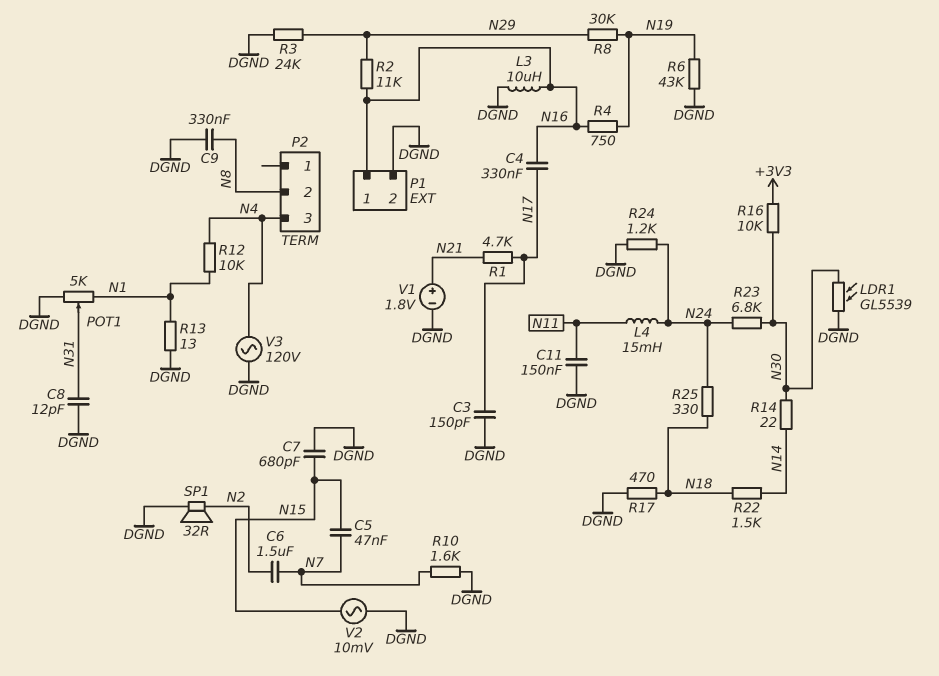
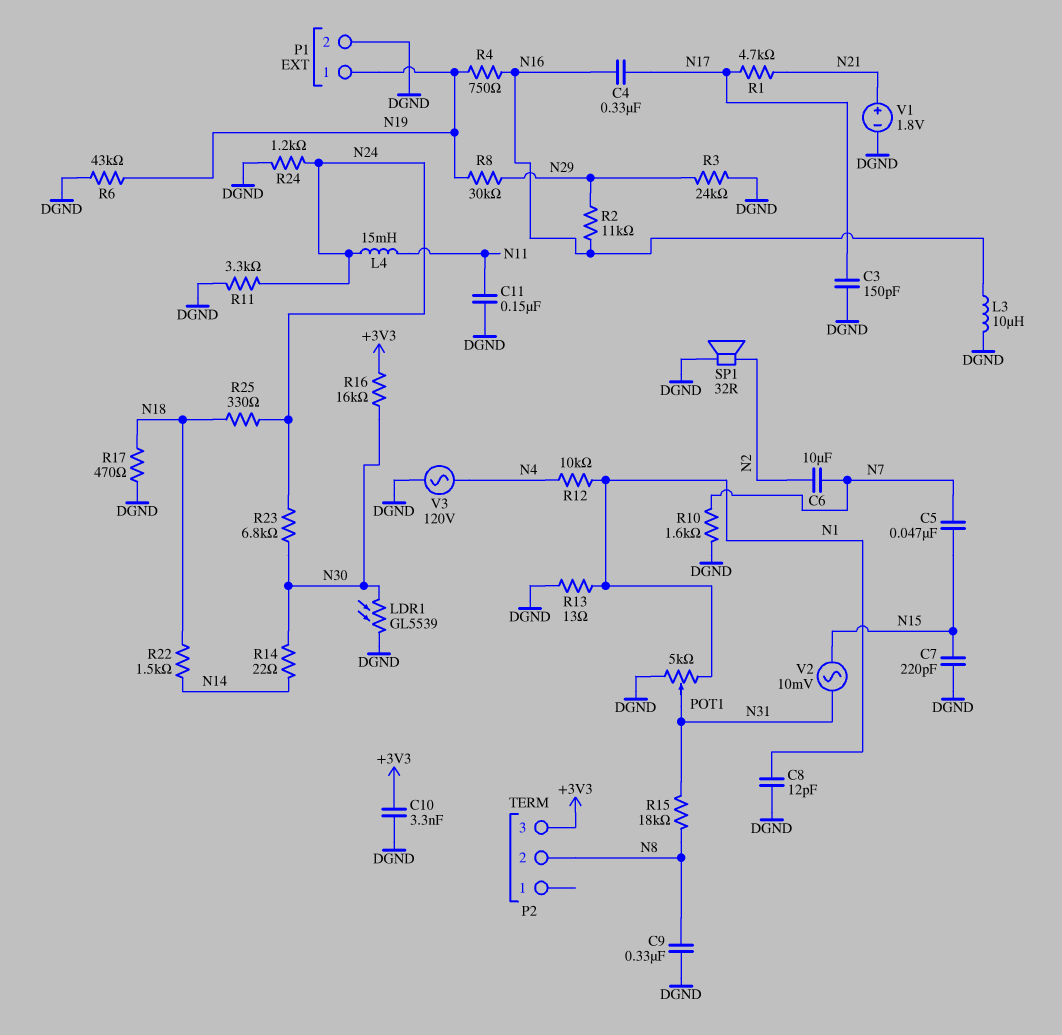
C6: 1.5uF (N2, N7) -> 10uF (N2, N7)
C7: 680pF (DGND, N15) -> 220pF (DGND, N15)
C8: 12pF (DGND, N31) -> 12pF (DGND, N1)
C10: none -> 3.3nF (+3V3, DGND)
P1 pin 1: N16 -> N19
P2 pin 3: N4 -> +3V3
R11: none -> 3.3k (DGND, N24)
R15: none -> 18k (N8, N31)
R16: 10k (+3V3, N30) -> 16k (+3V3, N30)
V2: AC 10mV (DGND, N15) -> AC 10mV (N15, N31)

